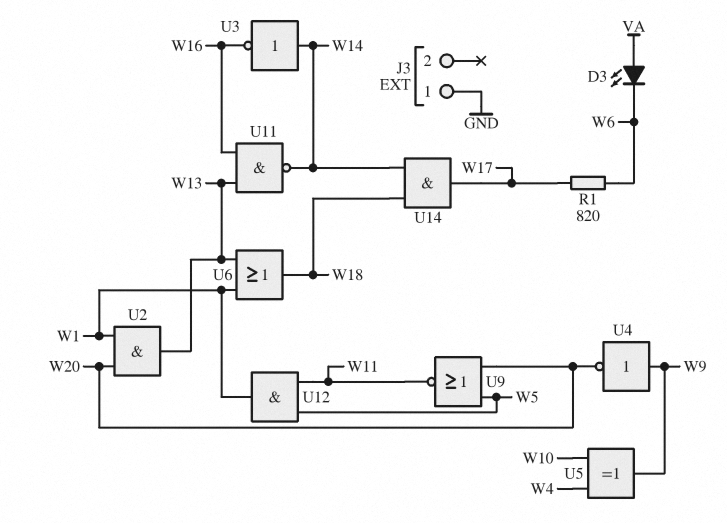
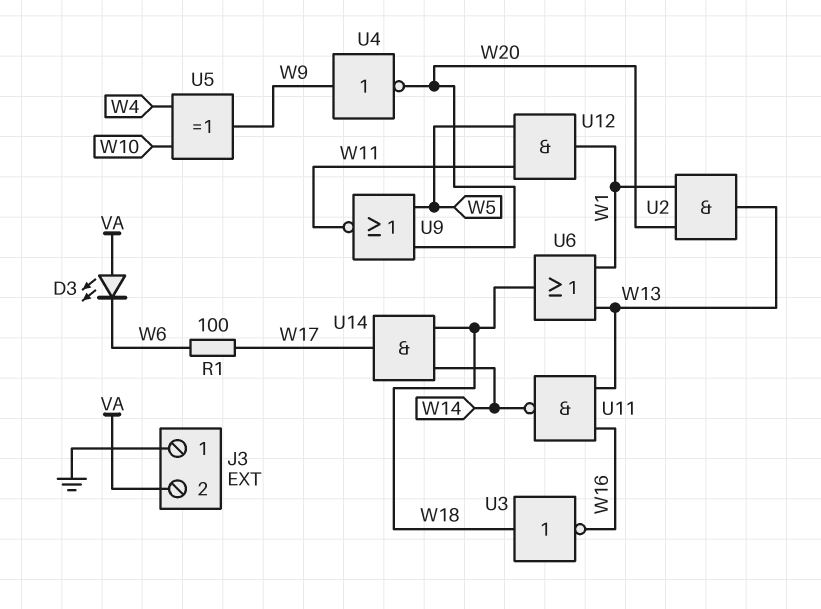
J3 pin 2: none -> VA
R1: 820 (W6, W17) -> 100 (W6, W17)
U3: NOT (in W14, out W16) -> NOT (in W18, out W16)

